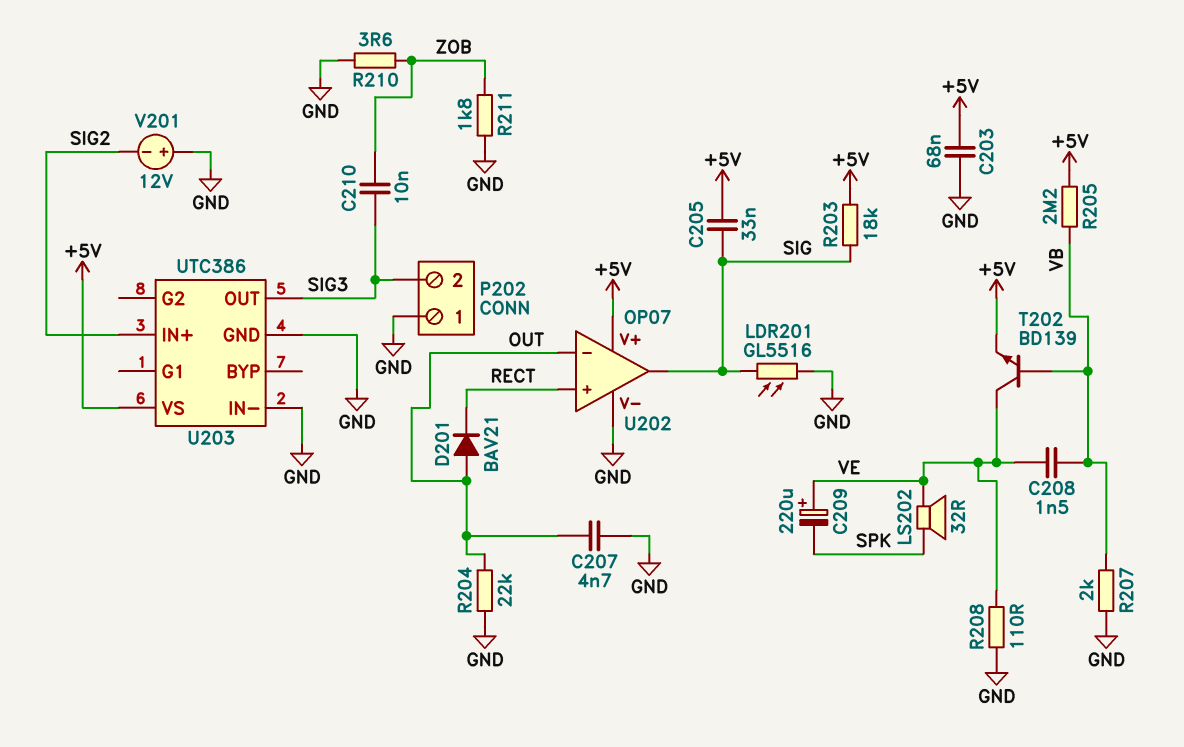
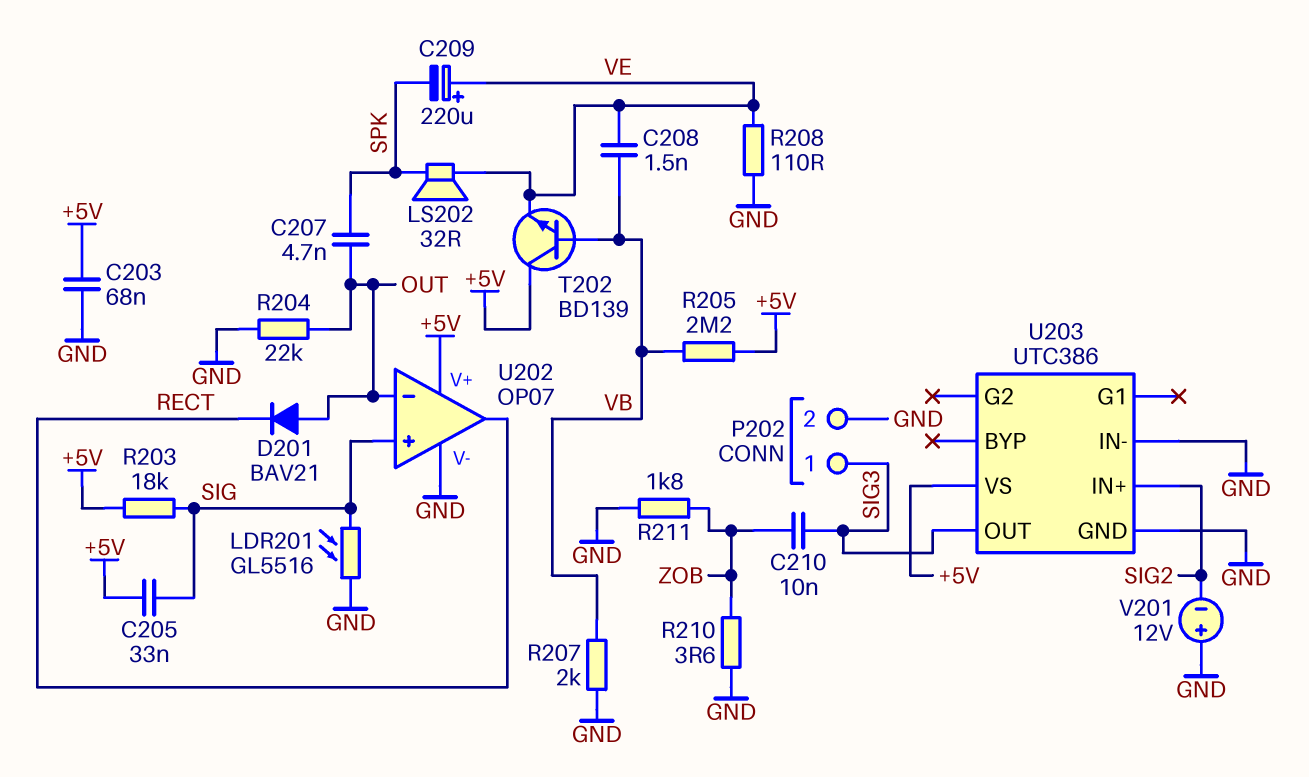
C207: 4.7nF (GND, OUT) -> 4.7nF (OUT, SPK)
P202 pin 1: GND -> SIG3
P202 pin 2: SIG3 -> GND
T202: NPN BD139 (B VB, C VE, E +5V) -> NPN BD139 (B VB, C +5V, E VE)
U202 pin in+: RECT -> SIG
U202 pin out: SIG -> RECT

